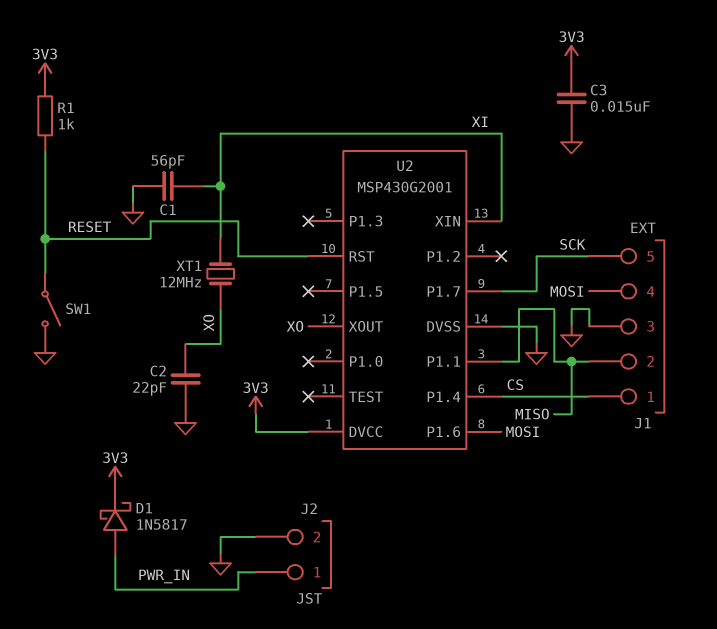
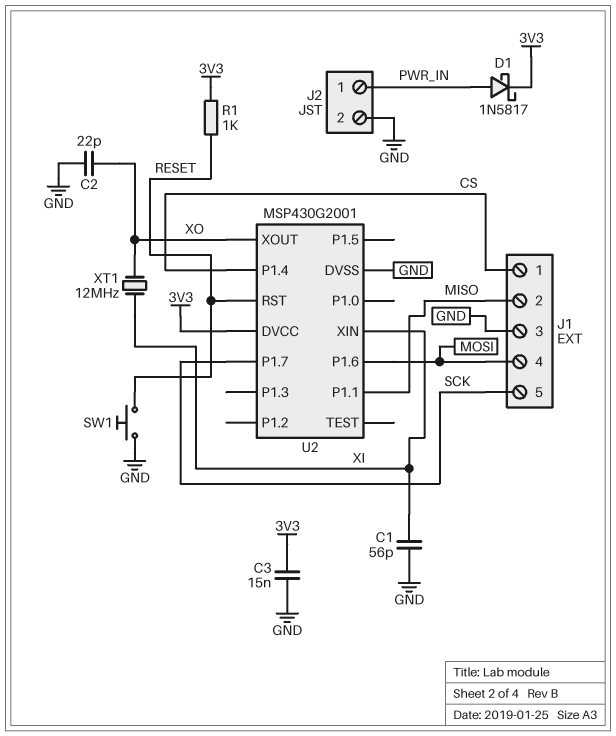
SW1: switch (GND, RESET) -> button (GND, RESET)

